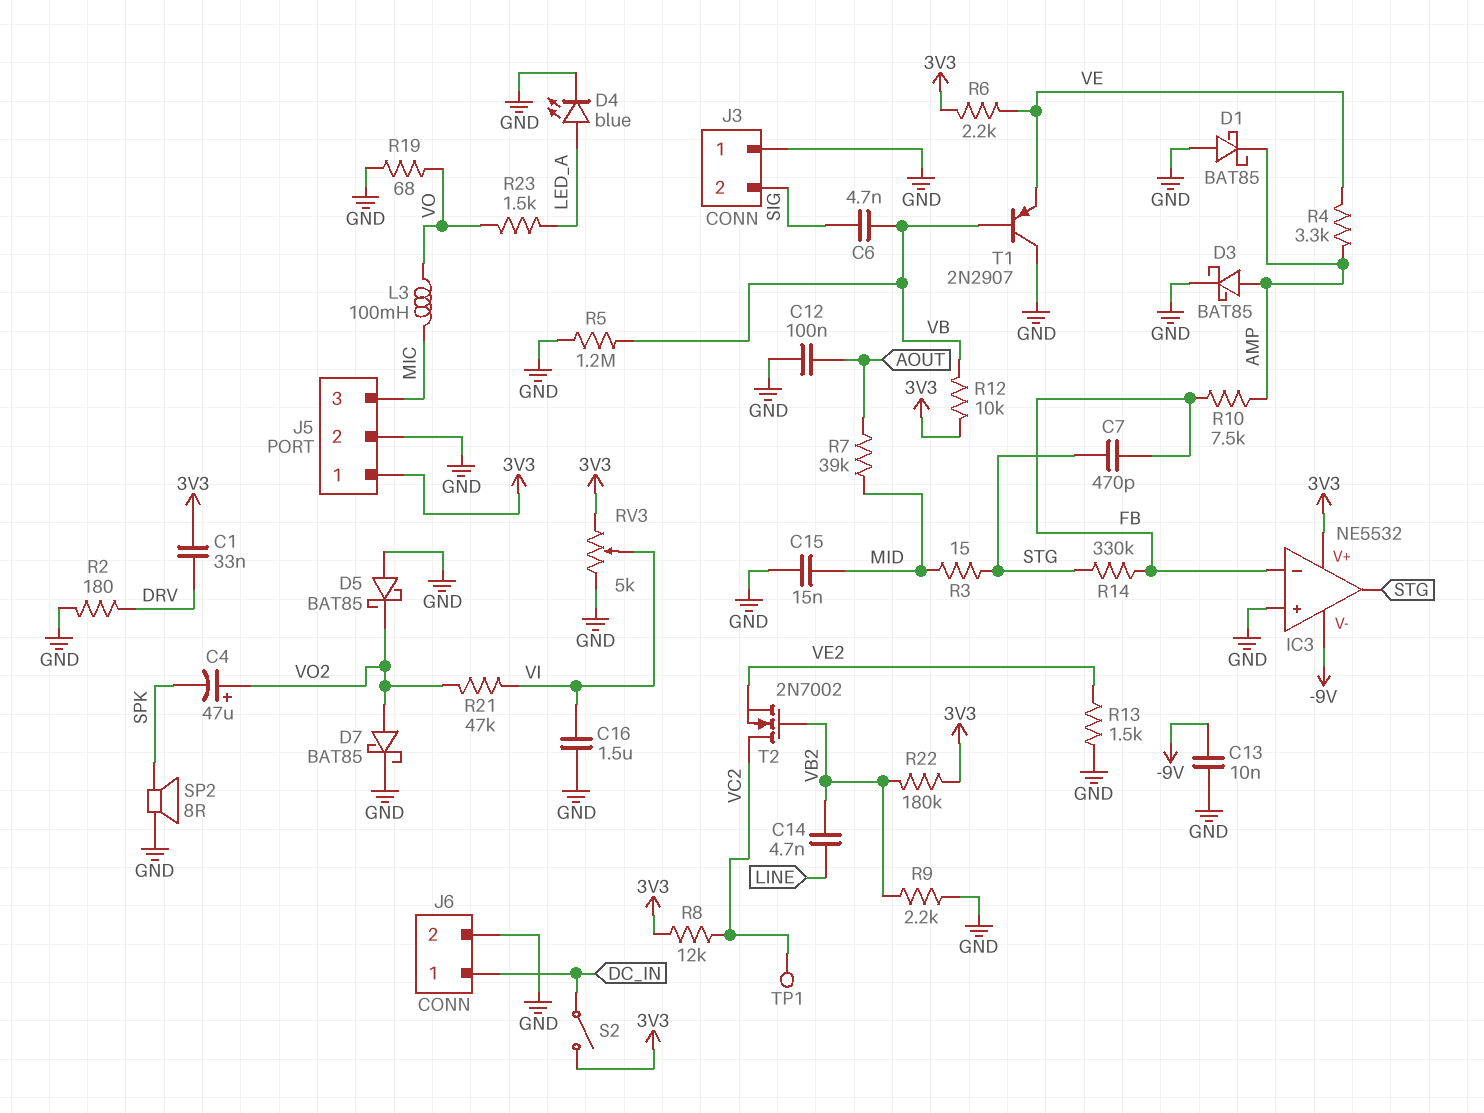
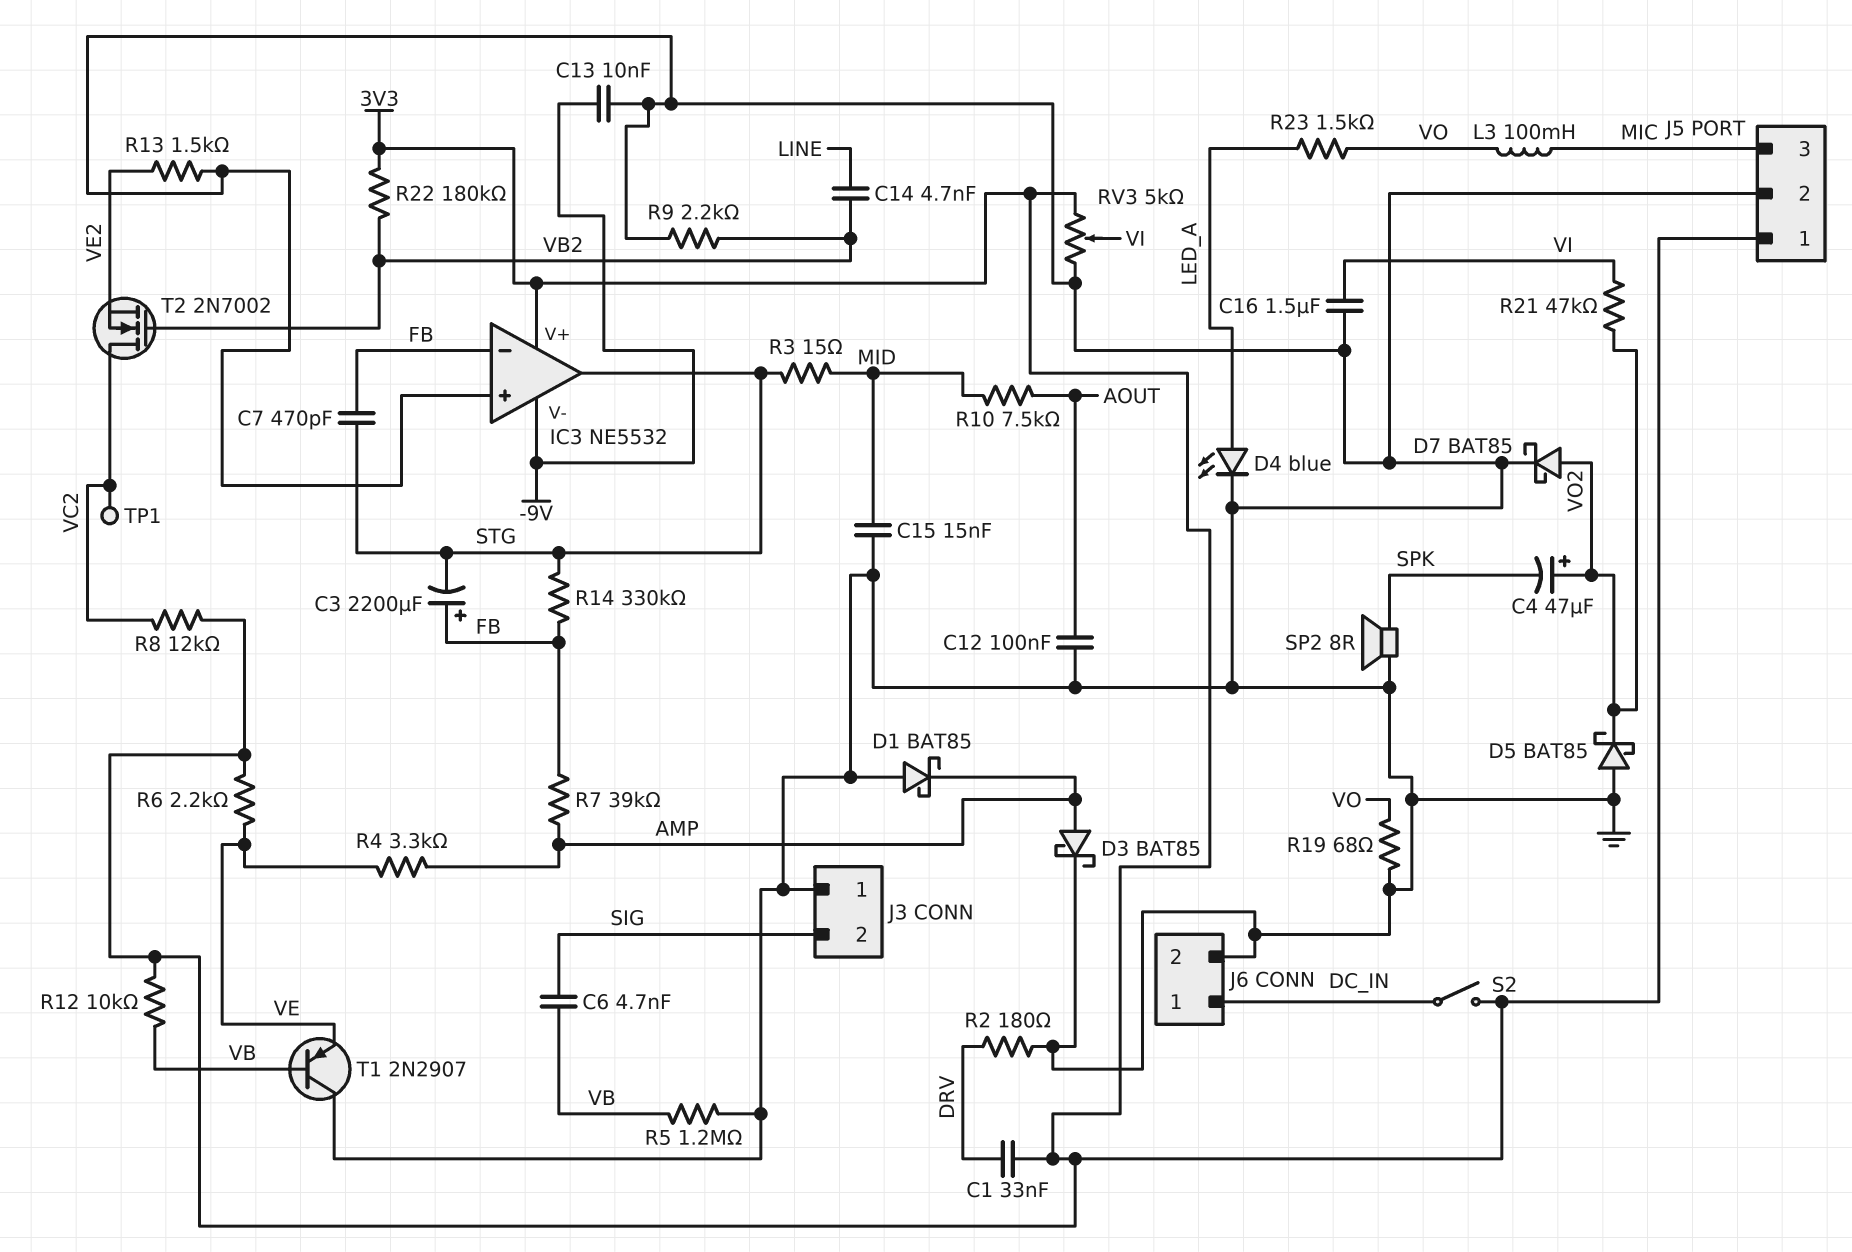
C3: none -> 2200uF (plus FB, minus STG)
R7: 39k (AOUT, MID) -> 39k (AMP, FB)
R10: 7.5k (AMP, FB) -> 7.5k (AOUT, MID)

